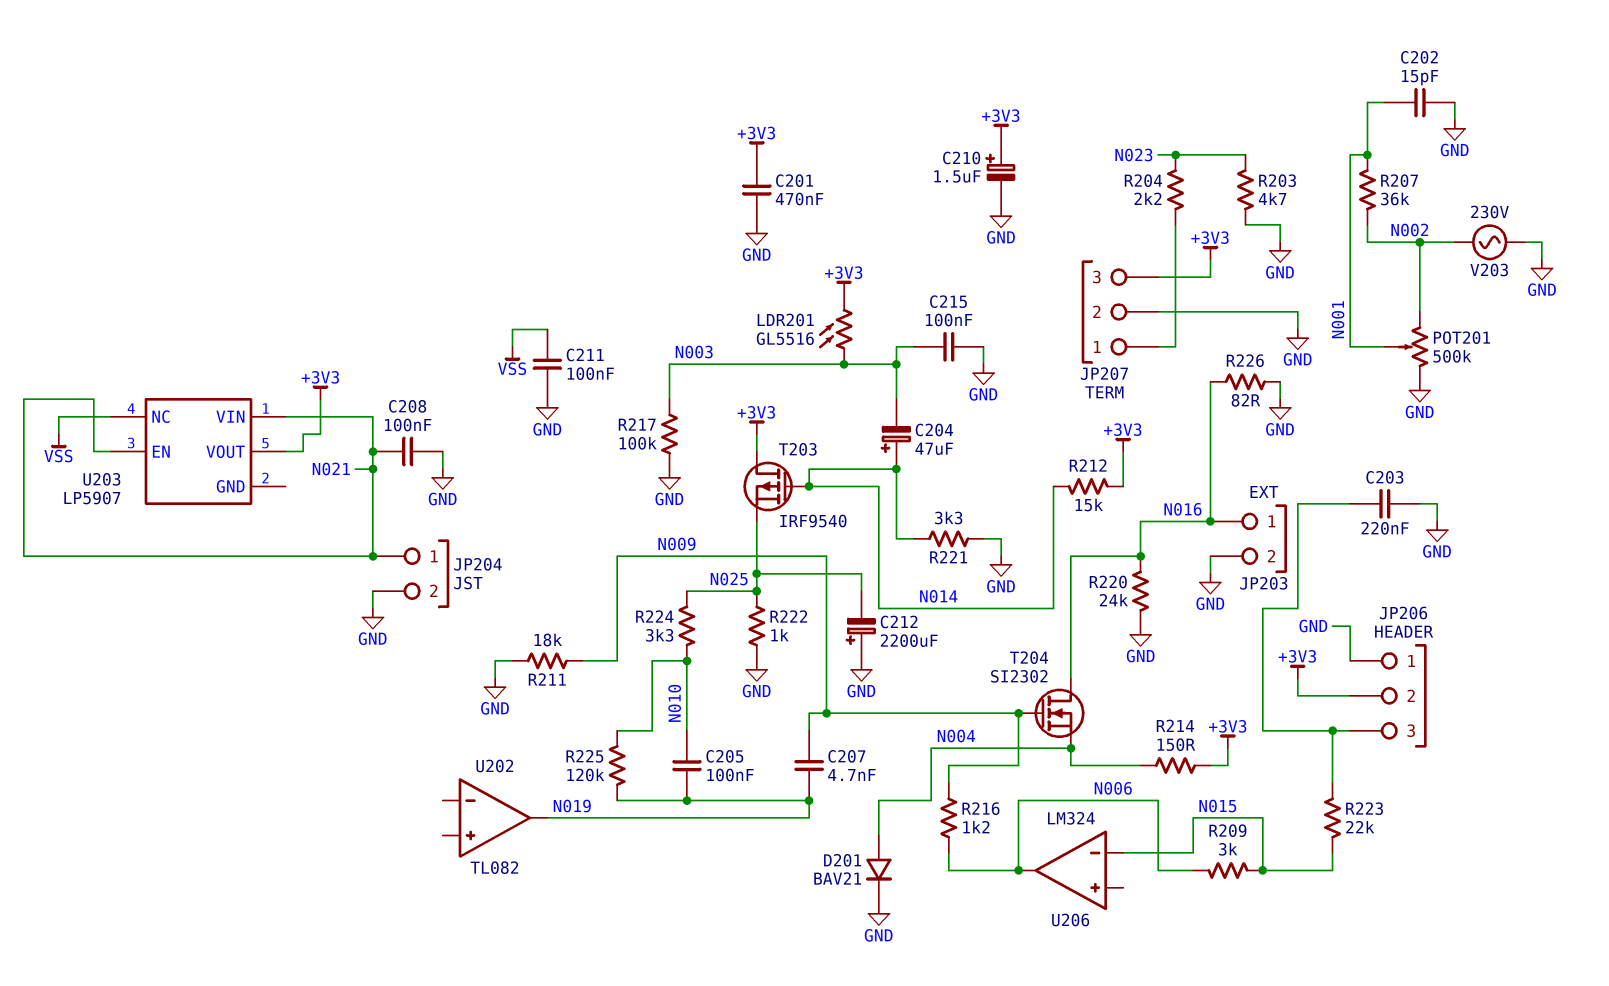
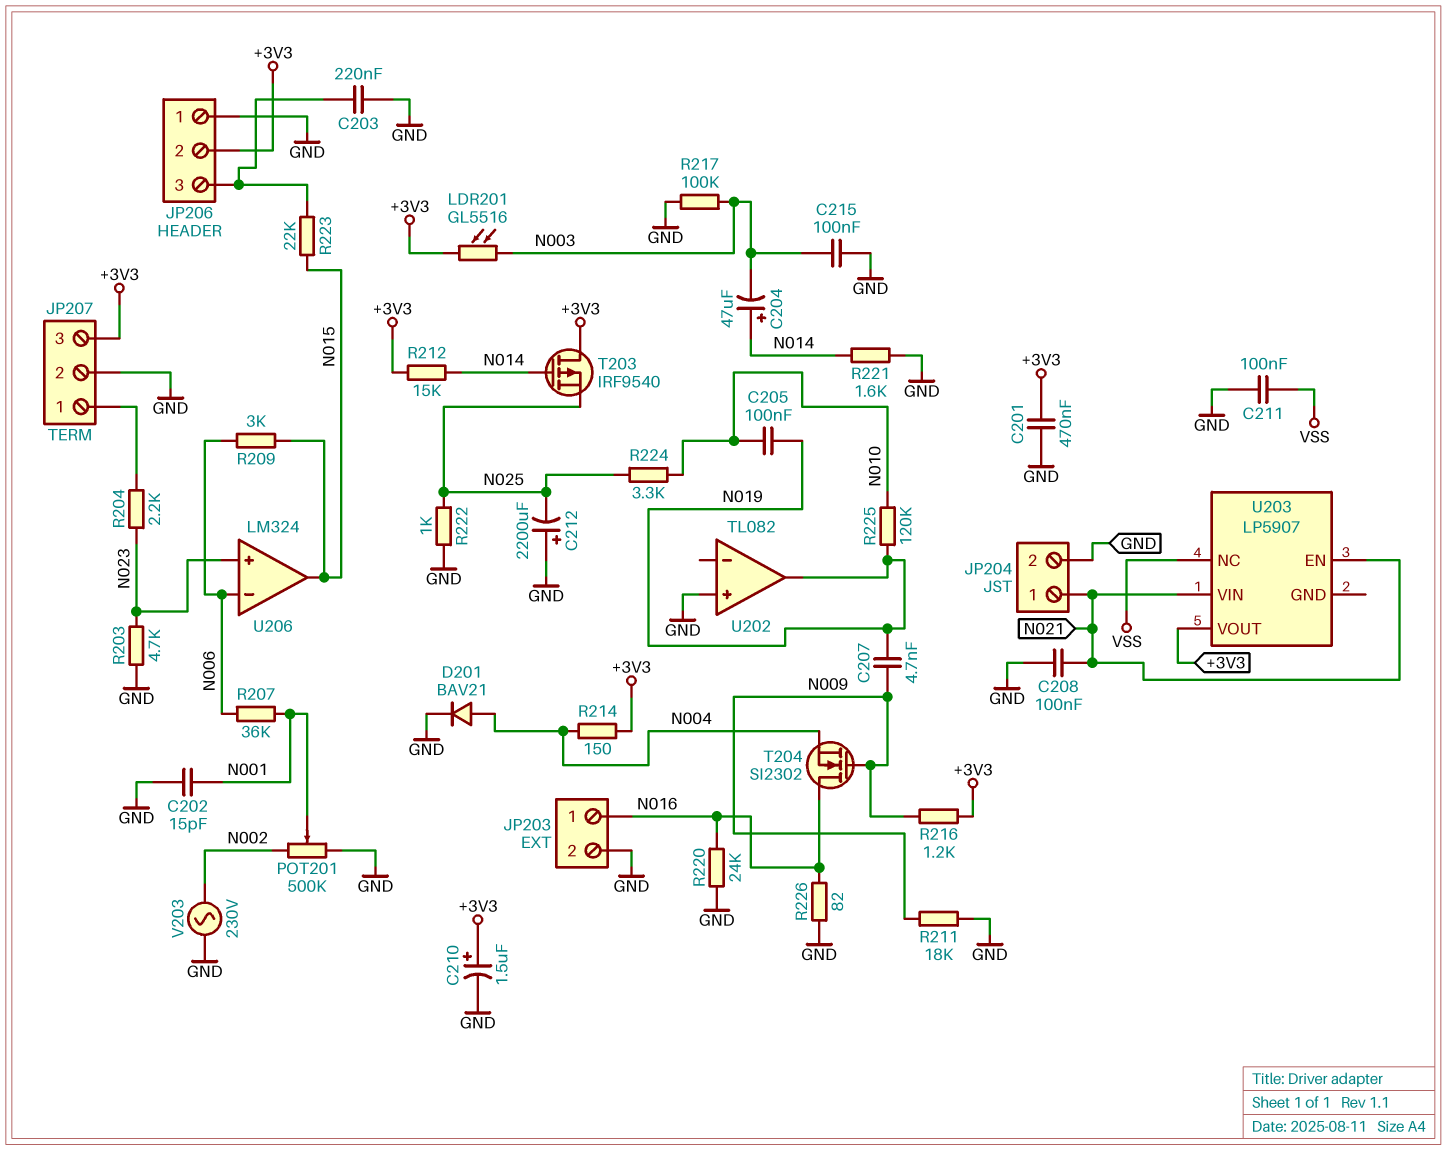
R207: 36k (N001, N002) -> 36k (N001, N006)
R216: 1.2k (N006, N009) -> 1.2k (+3V3, N009)
R221: 3.3k (GND, N014) -> 1.6k (GND, N014)
U202 pin in+: none -> GND
U206 pin in+: none -> N023
U206 pin in-: N015 -> N006
U206 pin out: N006 -> N015

